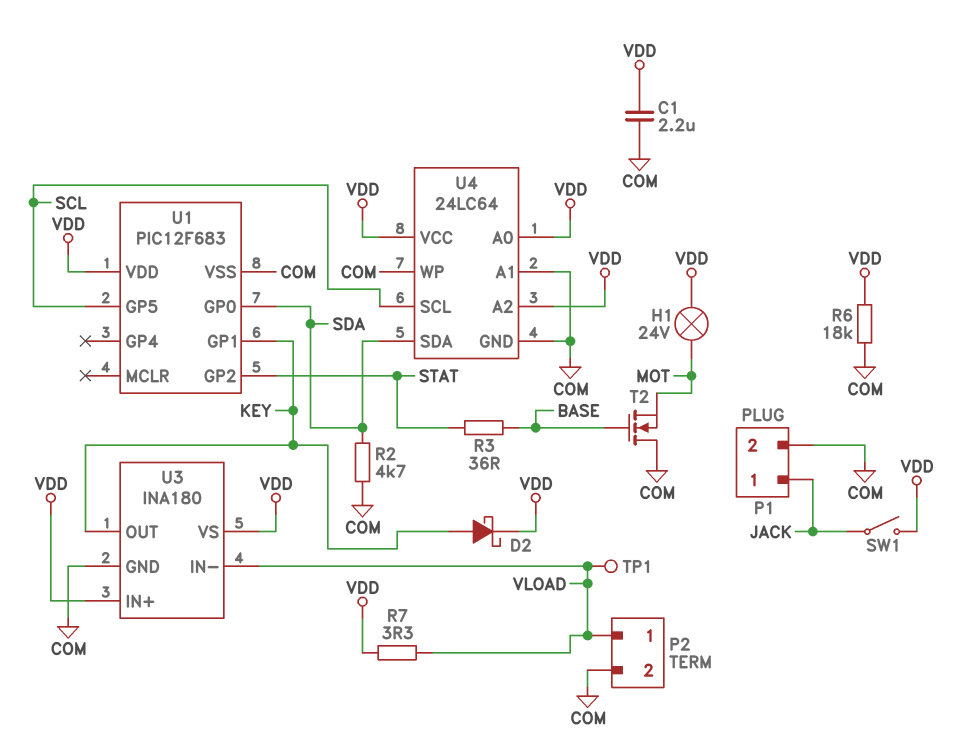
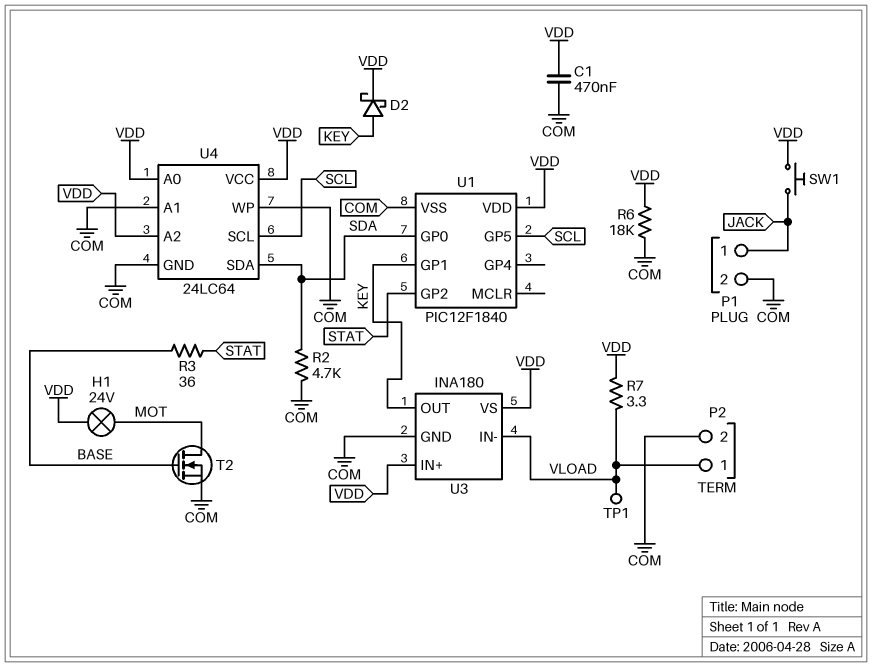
C1: 2.2uF (COM, VDD) -> 470nF (COM, VDD)
SW1: switch (JACK, VDD) -> button (JACK, VDD)
T2: NMOS (G BASE, D COM, S MOT) -> NMOS (G BASE, D MOT, S COM)
U1: PIC12F683 -> PIC12F1840

